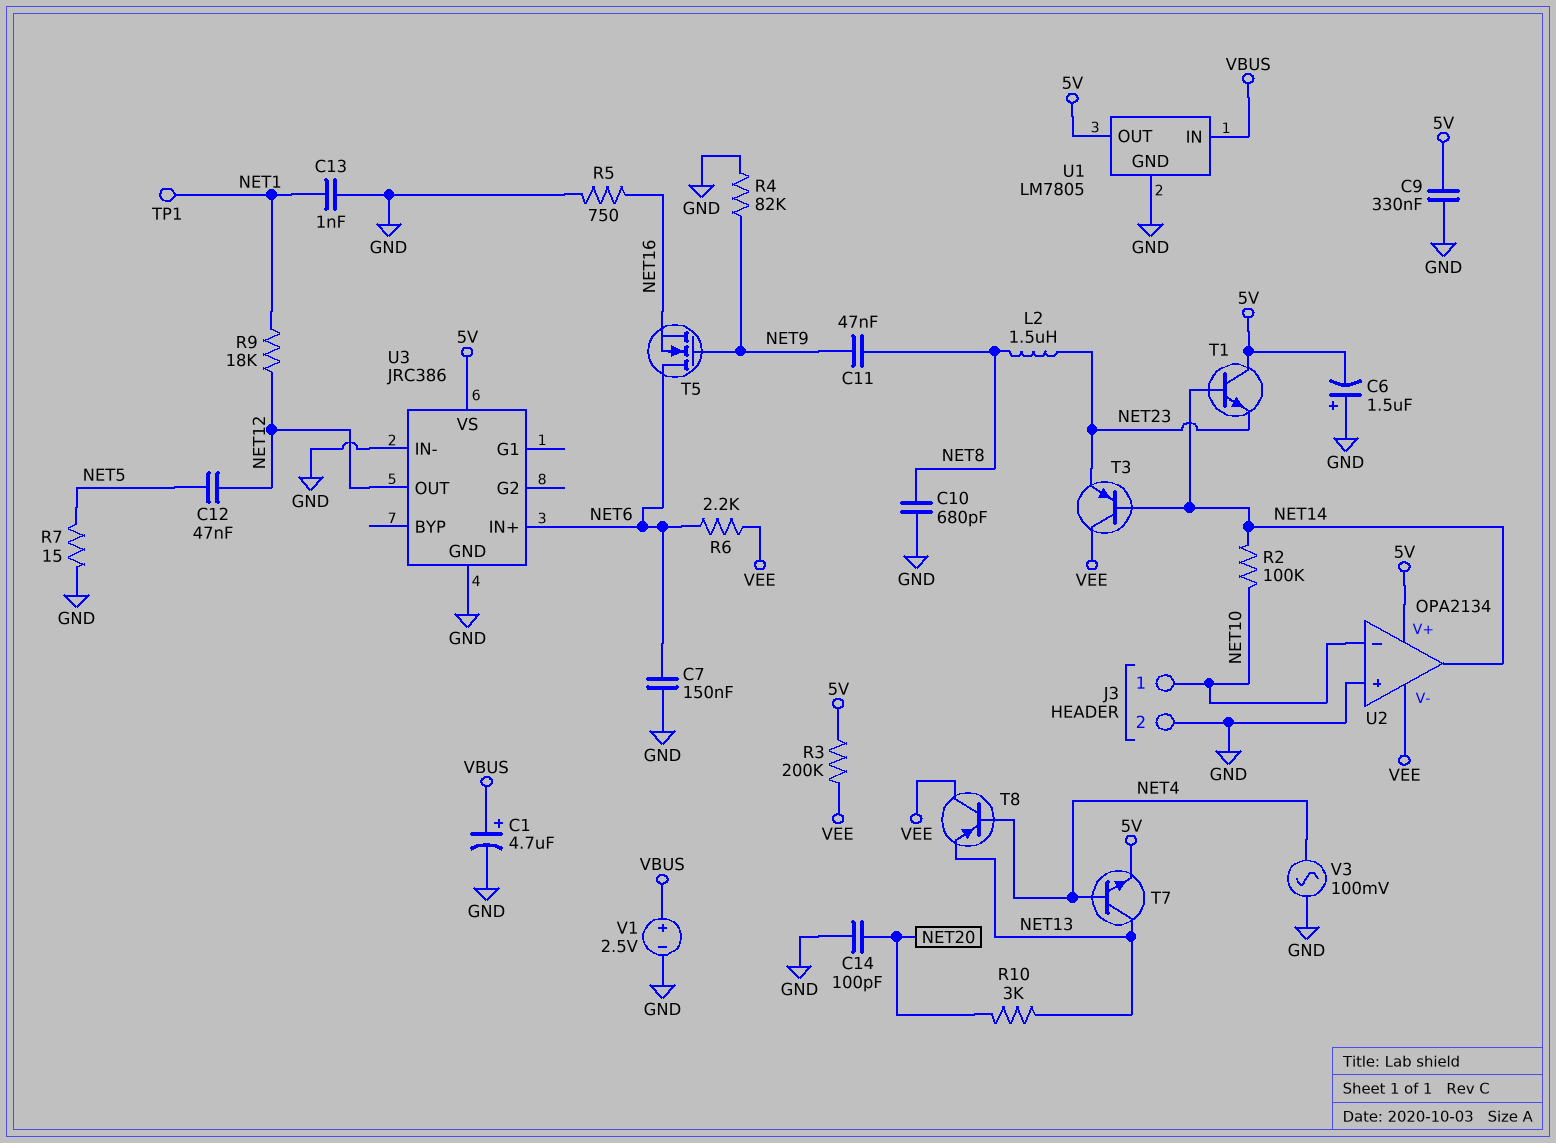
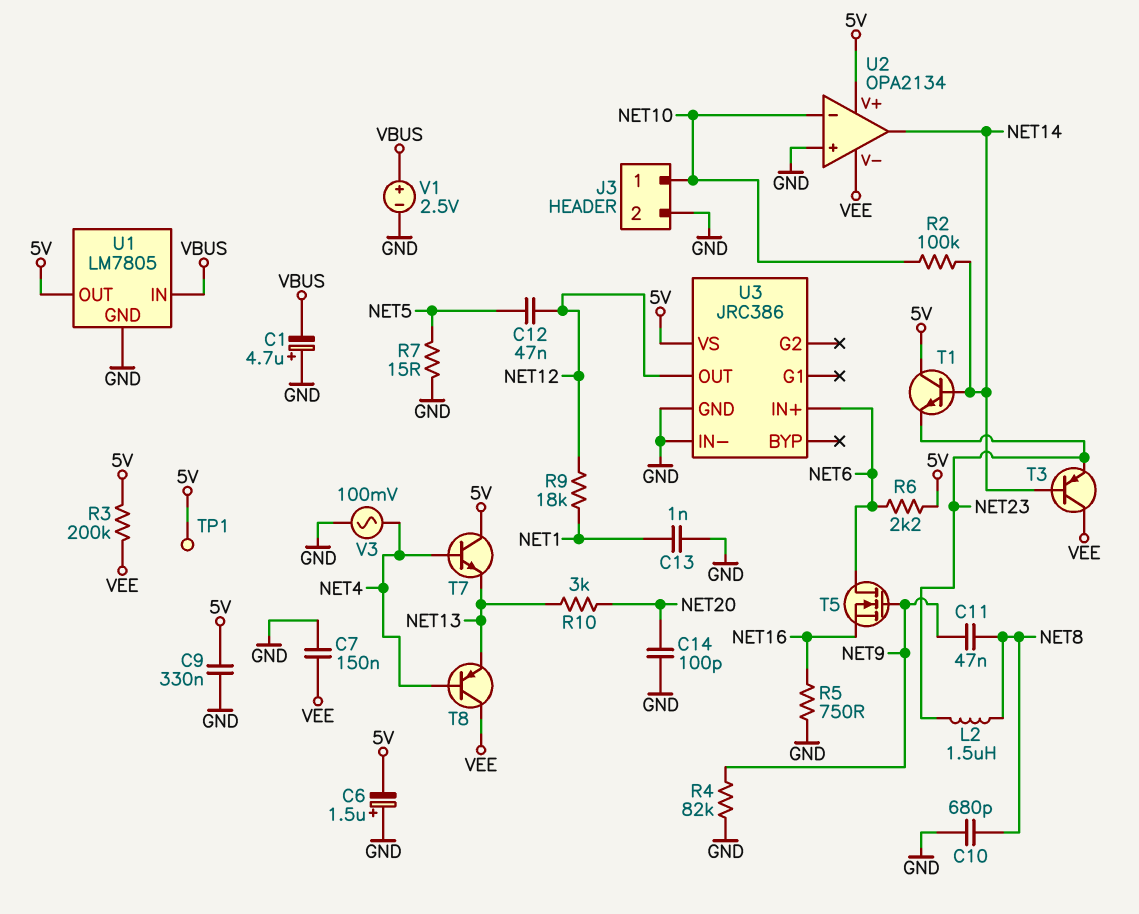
C1: 4.7uF (plus VBUS, minus GND) -> 4.7uF (plus GND, minus VBUS)
C7: 150nF (GND, NET6) -> 150nF (GND, VEE)
R6: 2.2k (NET6, VEE) -> 2.2k (5V, NET6)
T7: NPN (B NET4, C NET13, E 5V) -> NPN (B NET4, C 5V, E NET13)
TP1: test point (NET1) -> test point (5V)

